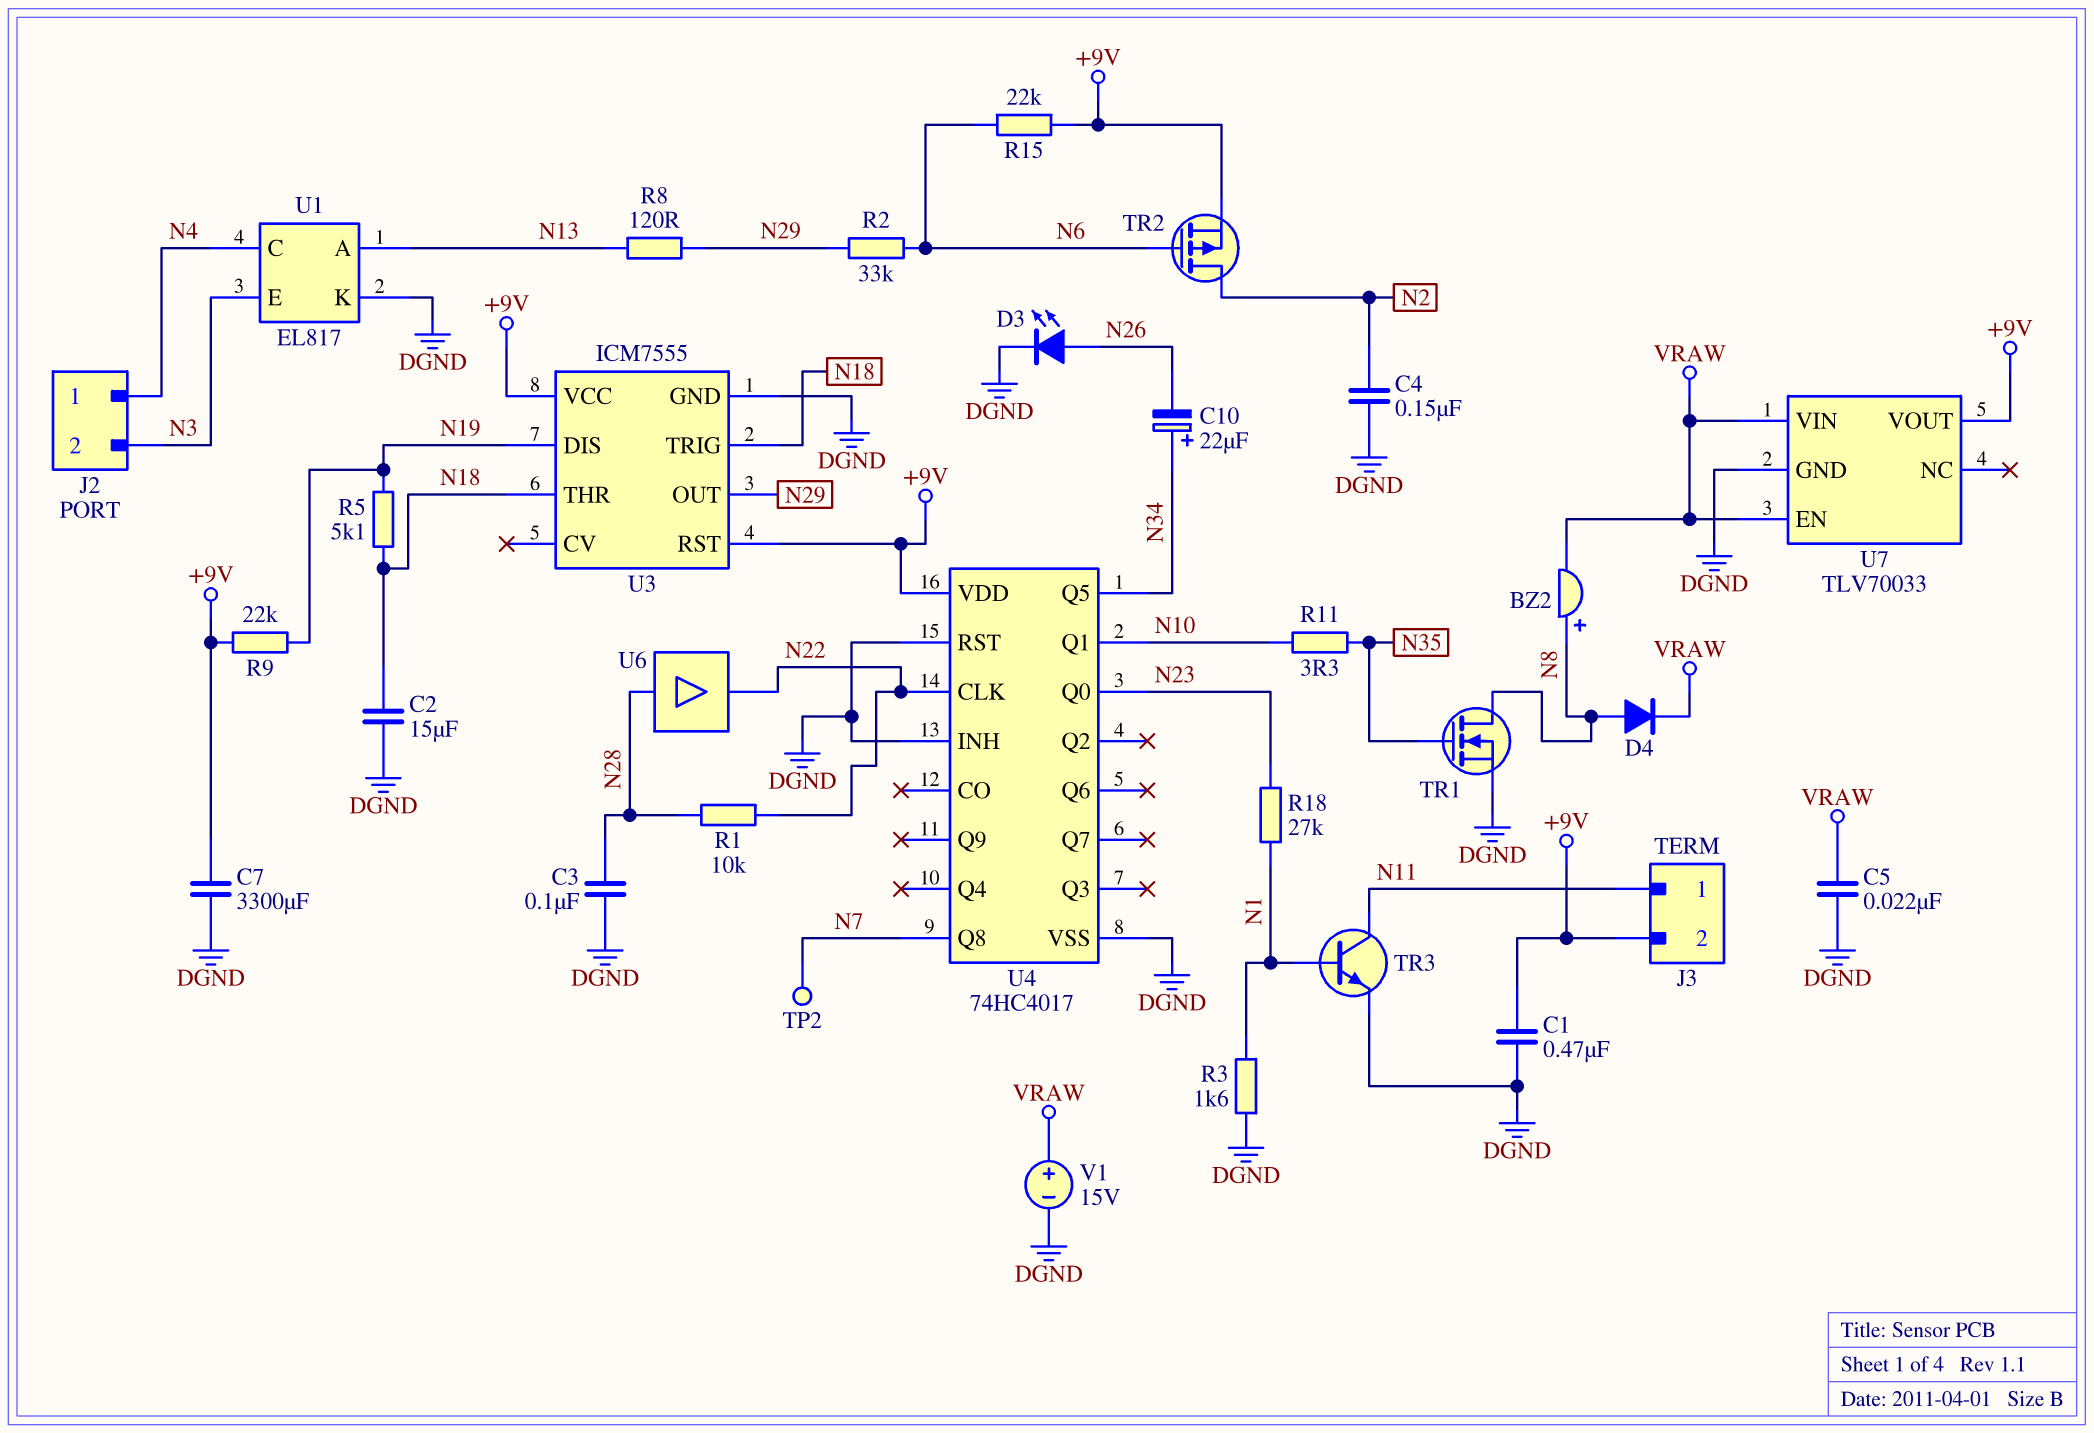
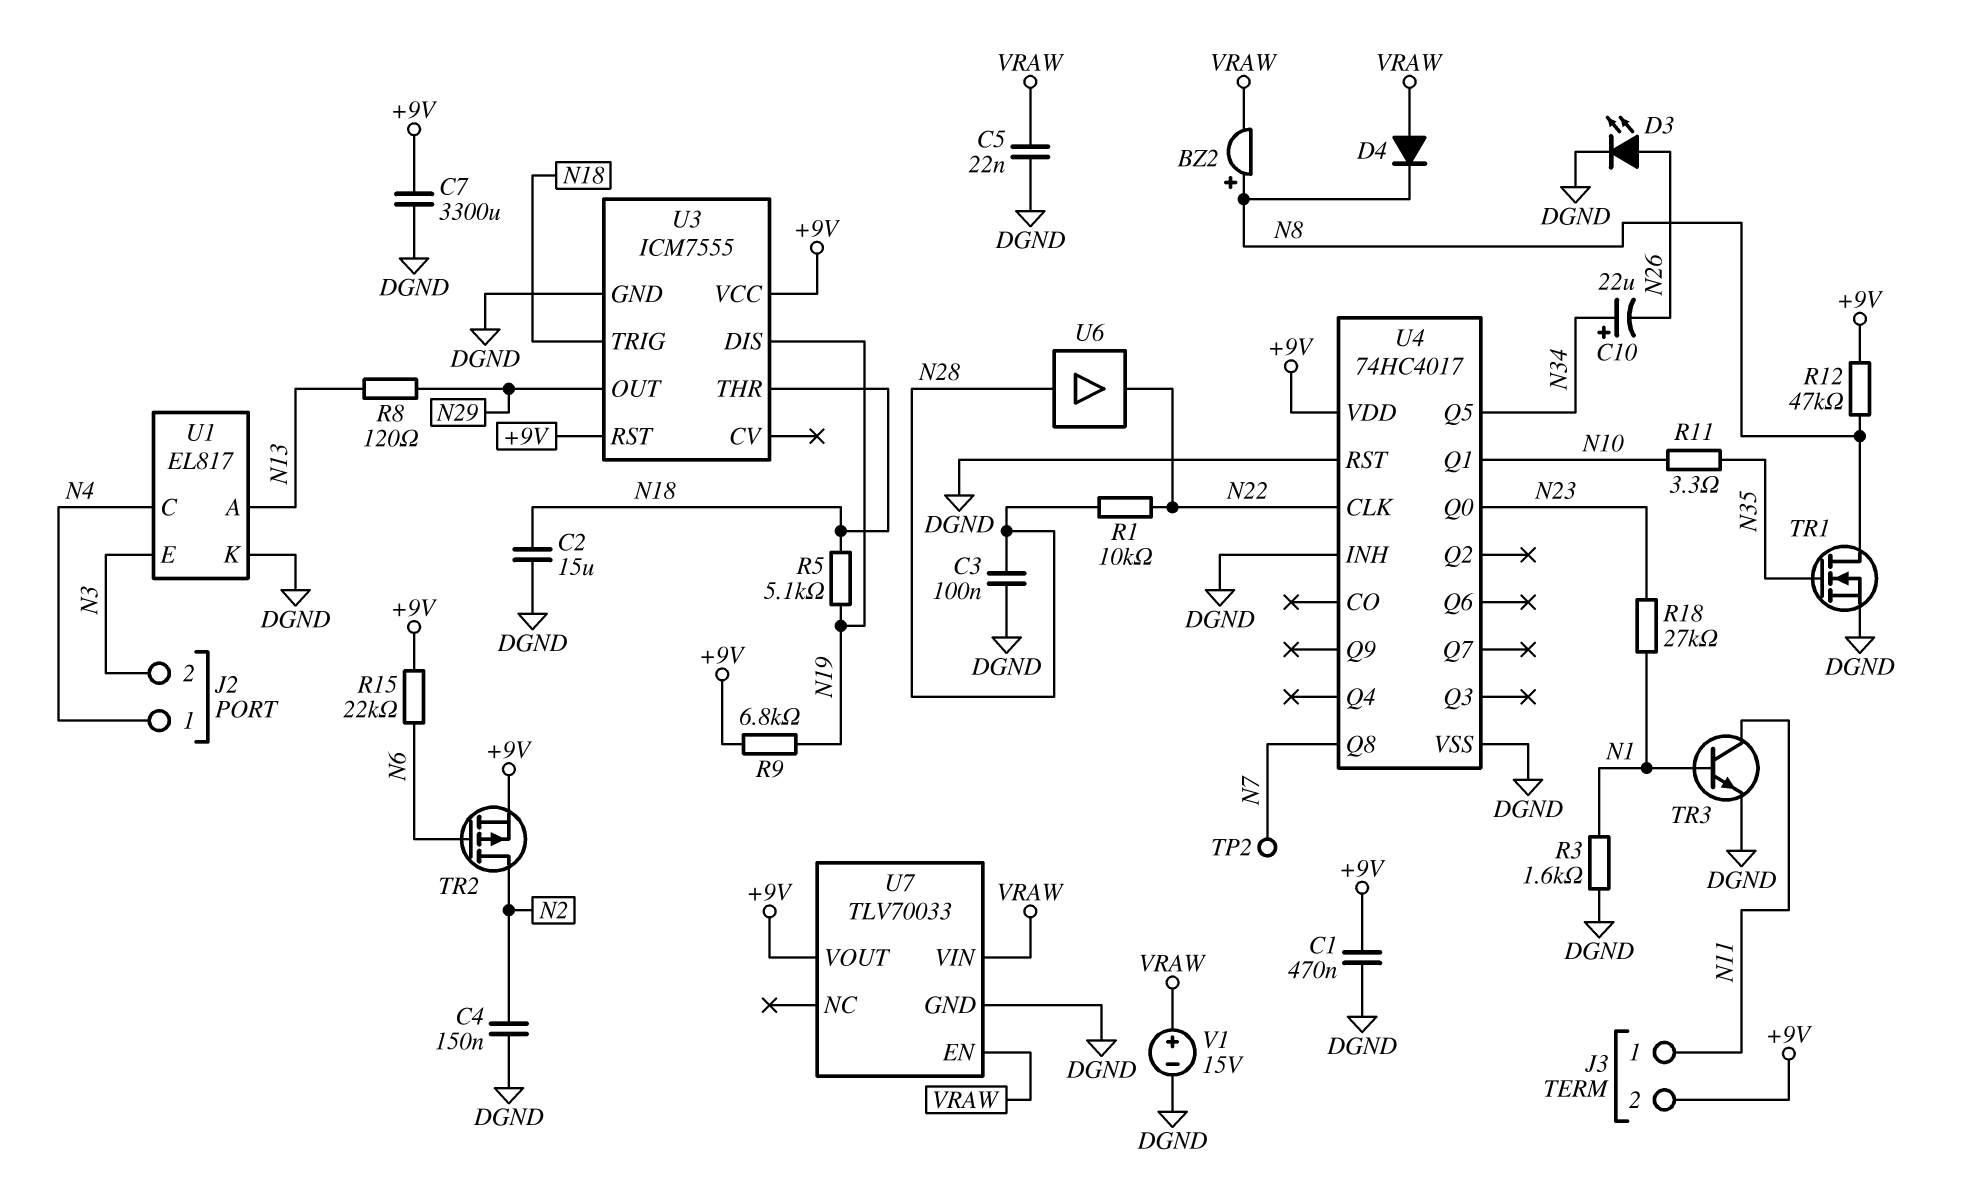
D4: diode (A N8, K VRAW) -> diode (A VRAW, K N8)
R2: 33k (N6, N29) -> none
R9: 22k (+9V, N19) -> 6.8k (+9V, N19)
R12: none -> 47k (+9V, N8)

